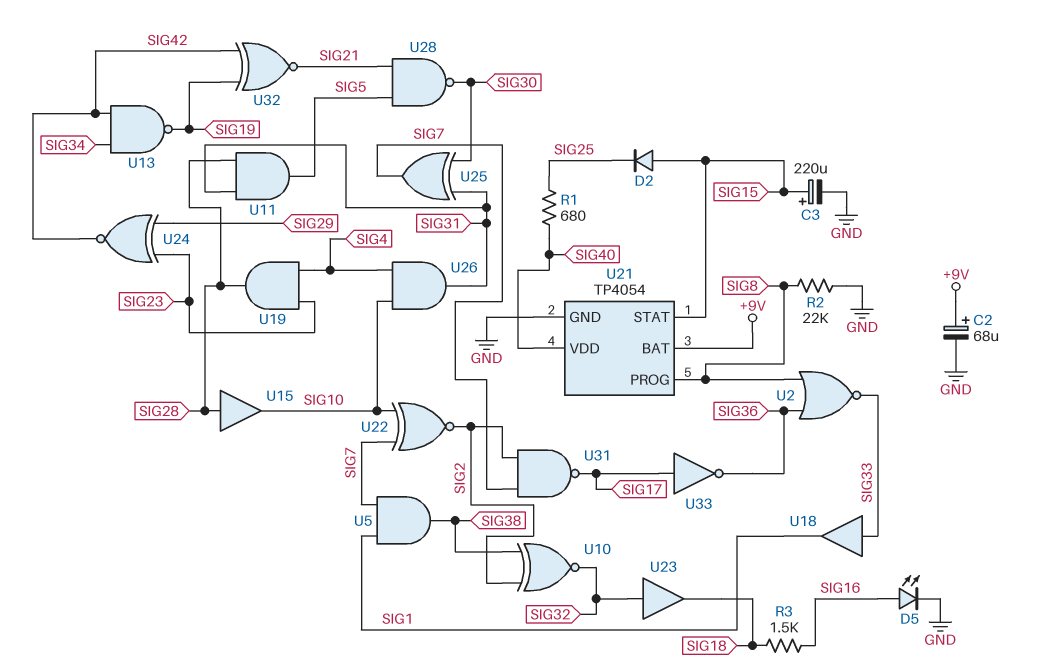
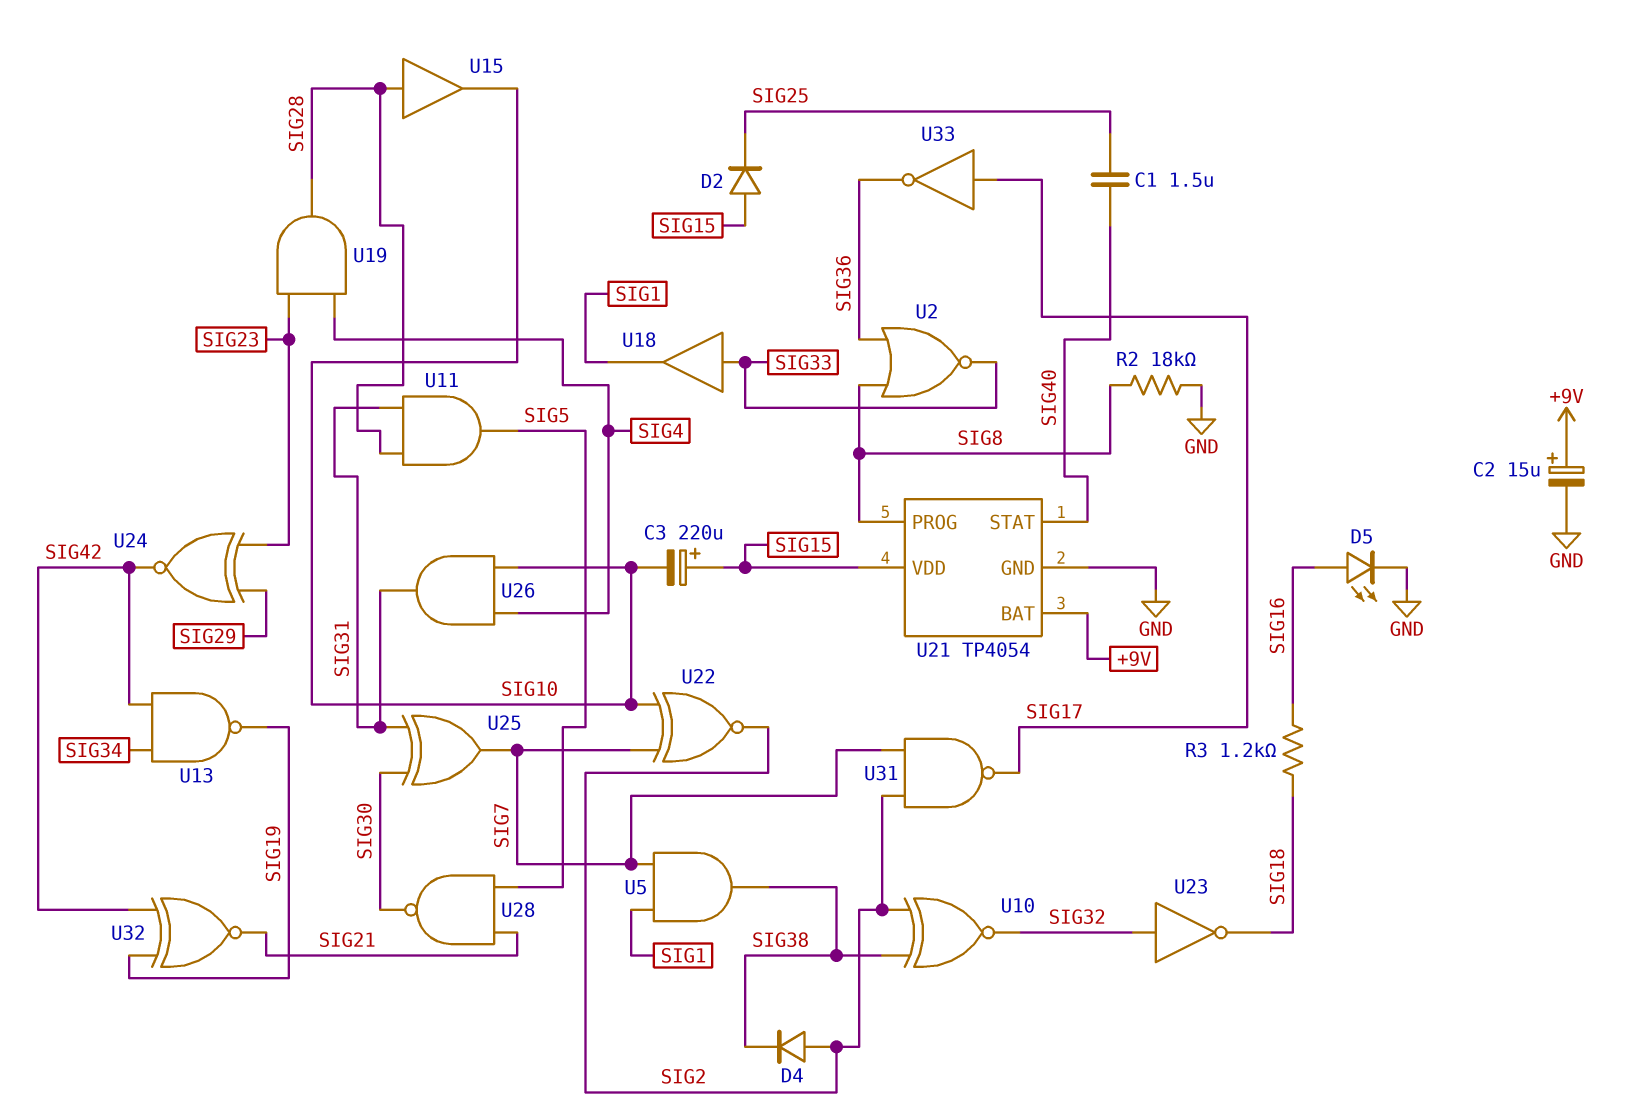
C1: none -> 1.5uF (SIG25, SIG40)
C2: 68uF (plus +9V, minus GND) -> 15uF (plus +9V, minus GND)
C3: 220uF (plus SIG15, minus GND) -> 220uF (plus SIG15, minus SIG10)
D4: none -> diode (A SIG2, K SIG38)
R1: 680 (SIG25, SIG40) -> none
R2: 22k (GND, SIG8) -> 18k (GND, SIG8)
R3: 1.5k (SIG16, SIG18) -> 1.2k (SIG16, SIG18)
U21 pin STAT: SIG15 -> SIG40
U21 pin VDD: SIG40 -> SIG15
U23: buffer (in SIG32, out SIG18) -> NOT (in SIG32, out SIG18)

